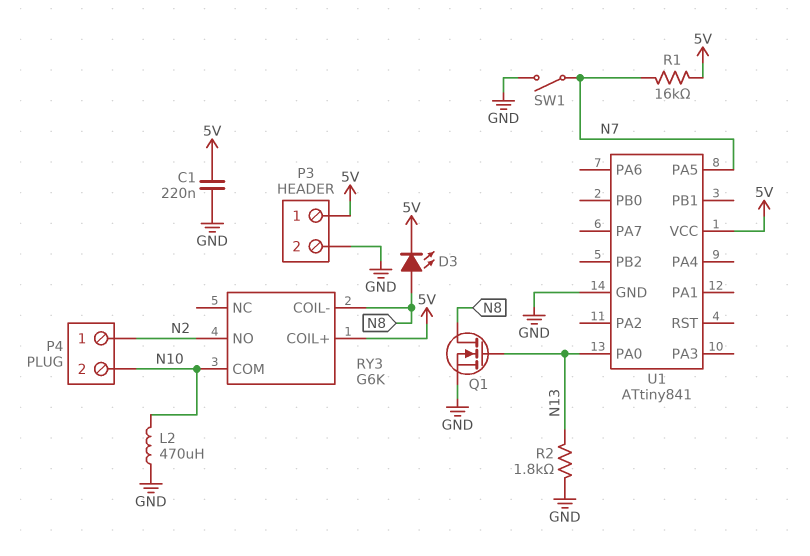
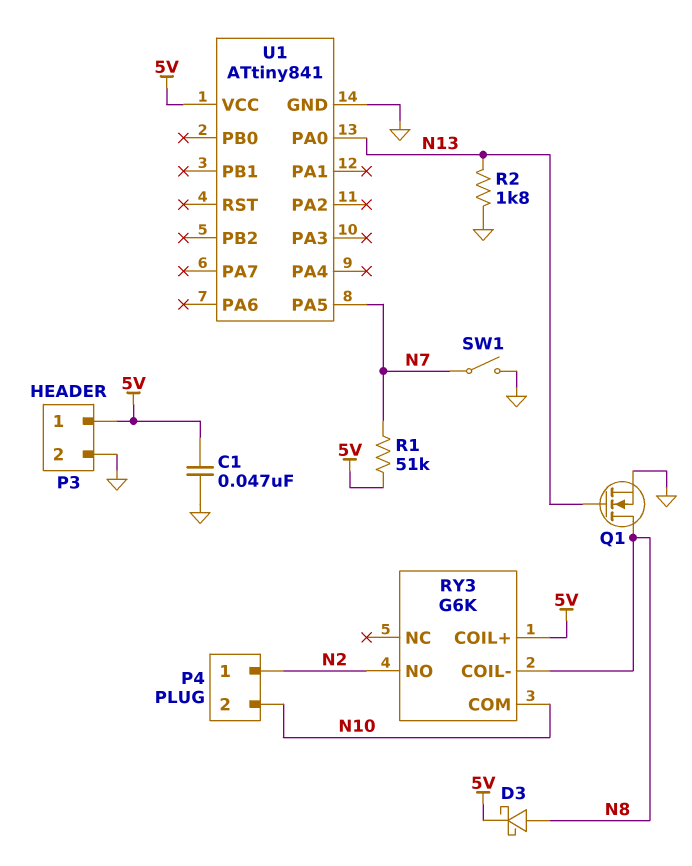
C1: 220nF (5V, GND) -> 47nF (5V, GND)
D3: LED (A N8, K 5V) -> schottky (A N8, K 5V)
L2: 470uH (GND, N10) -> none
R1: 16k (5V, N7) -> 51k (5V, N7)

